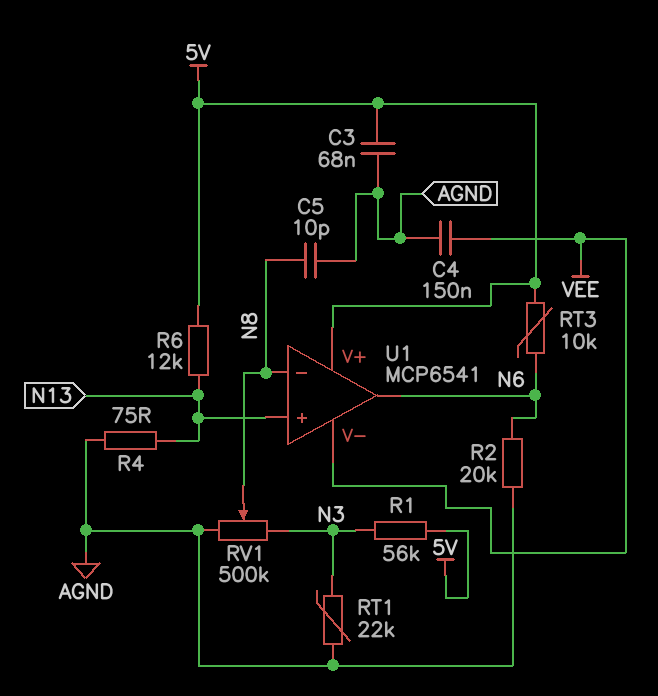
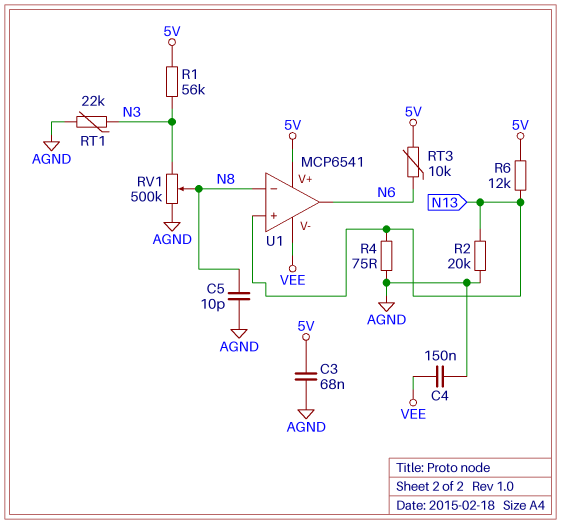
R2: 20k (AGND, N6) -> 20k (AGND, N13)

